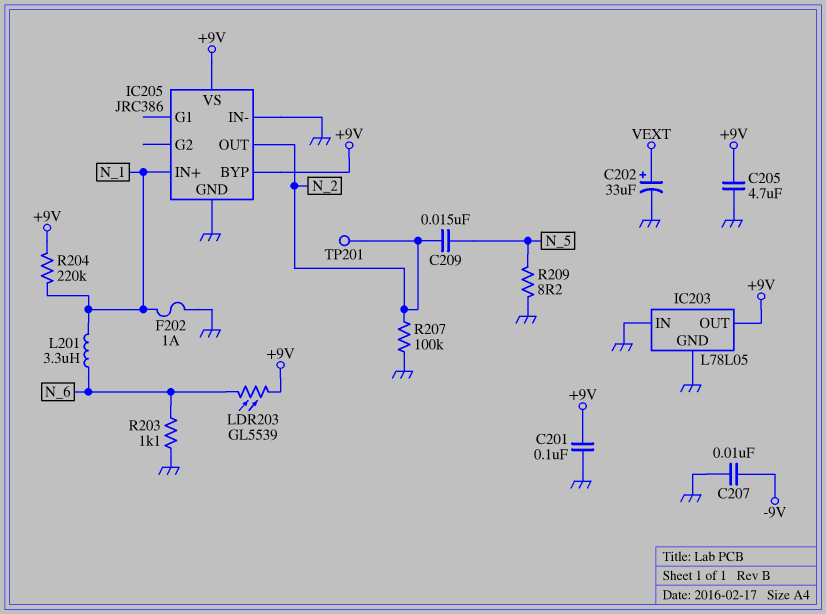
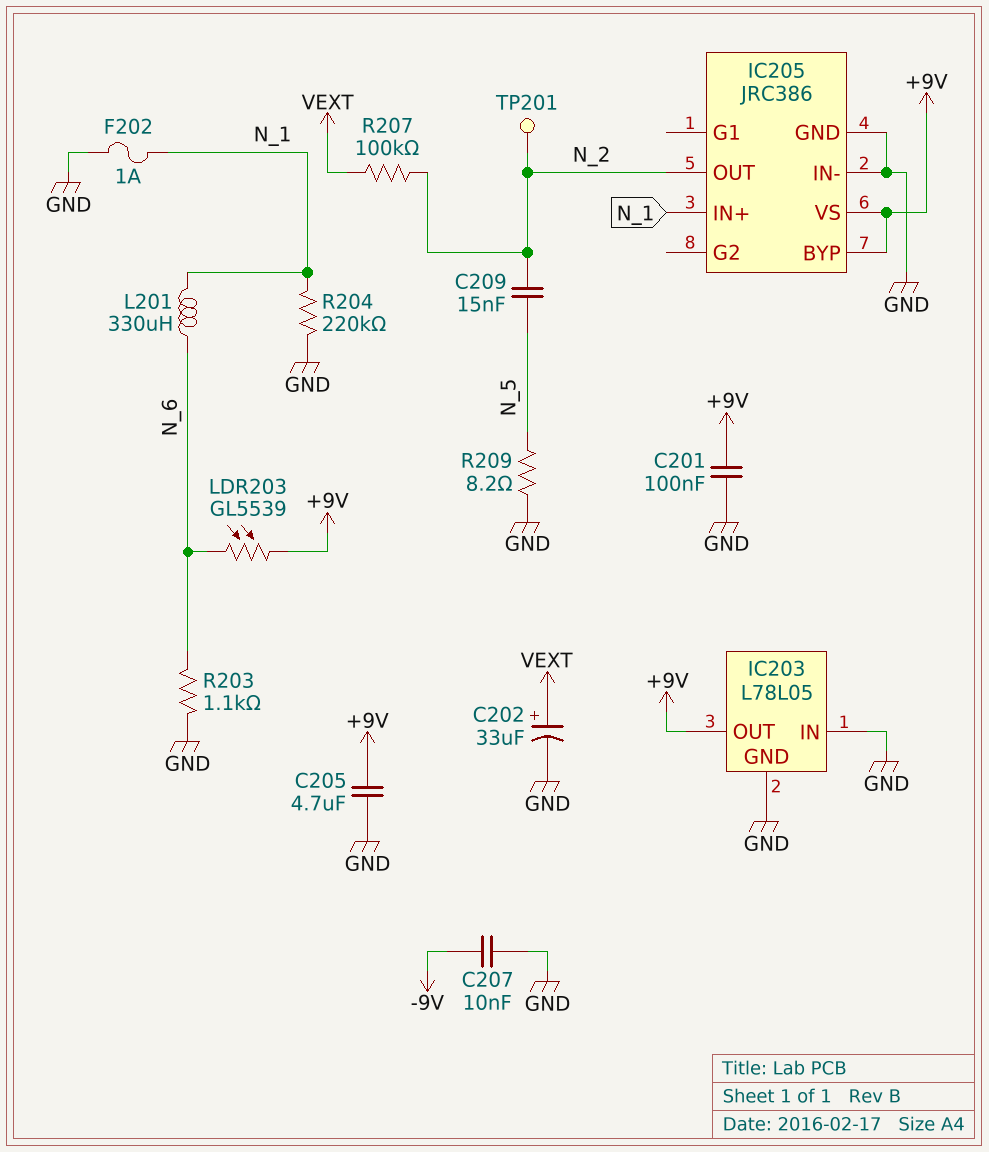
L201: 3.3uH (N_1, N_6) -> 330uH (N_1, N_6)
R204: 220k (+9V, N_1) -> 220k (GND, N_1)
R207: 100k (GND, N_2) -> 100k (N_2, VEXT)

